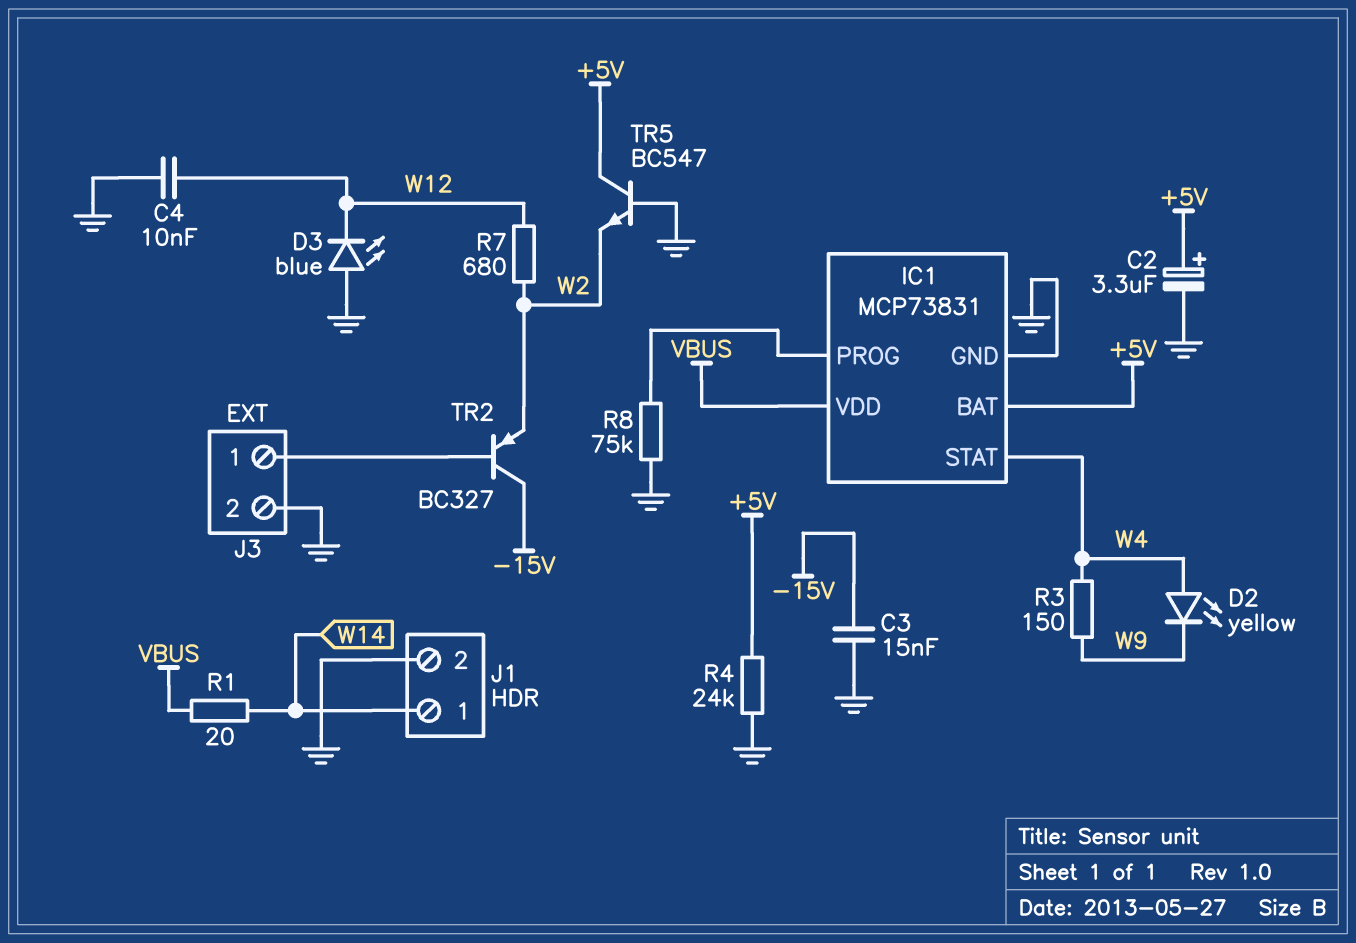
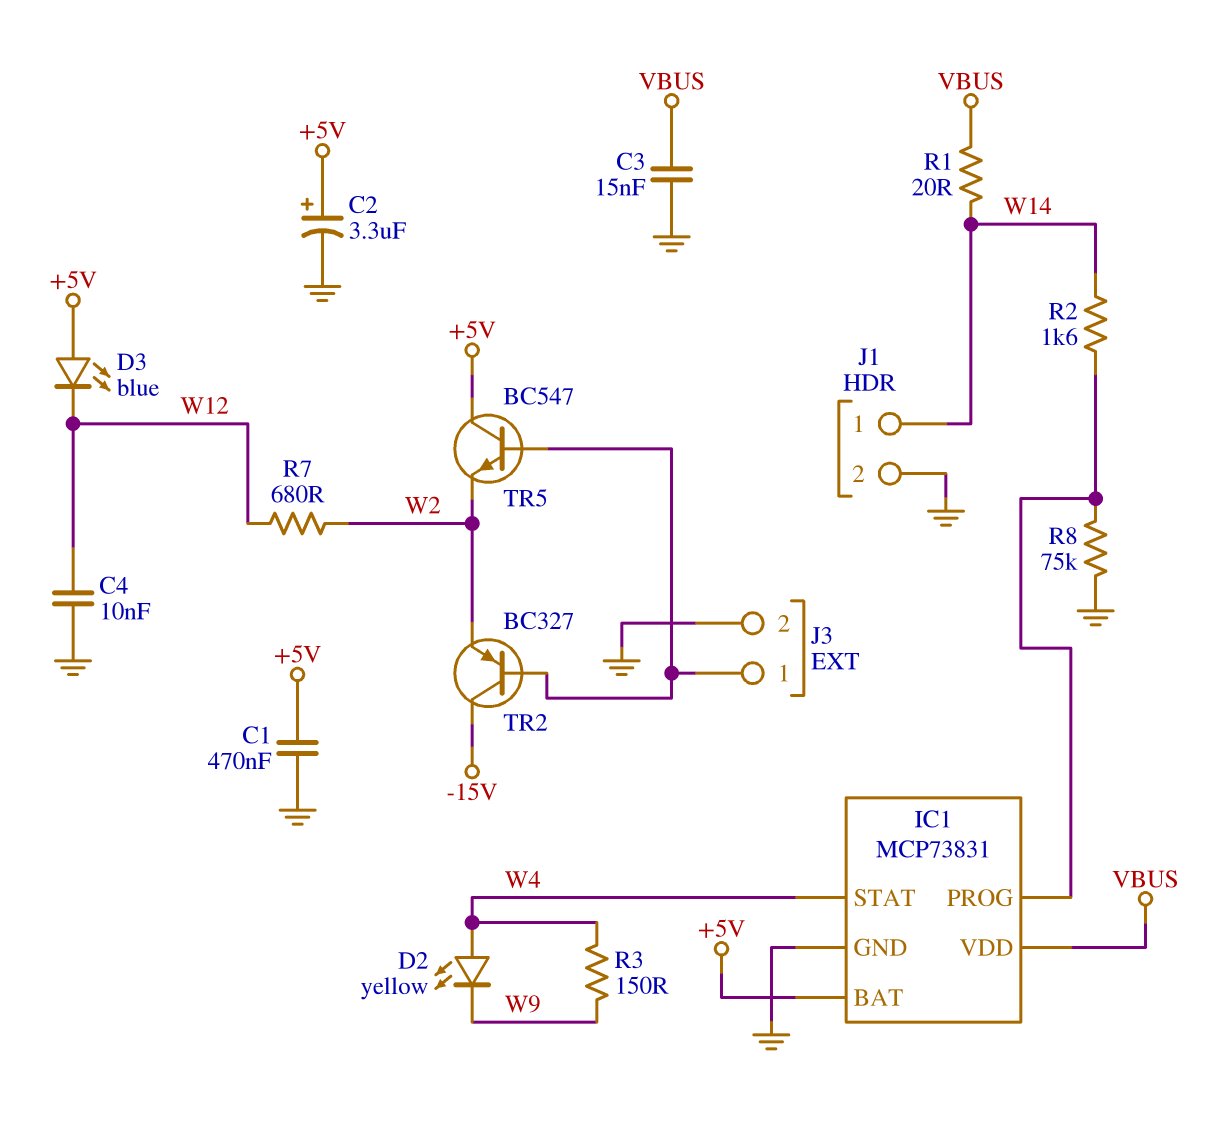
C1: none -> 470nF (+5V, GND)
C3: 15nF (-15V, GND) -> 15nF (GND, VBUS)
D3: LED blue (A GND, K W12) -> LED blue (A +5V, K W12)
R2: none -> 1.6k (IC1/PROG, W14)
R4: 24k (+5V, GND) -> none
TR5: NPN BC547 (B GND, C +5V, E W2) -> NPN BC547 (B J3/1, C +5V, E W2)

